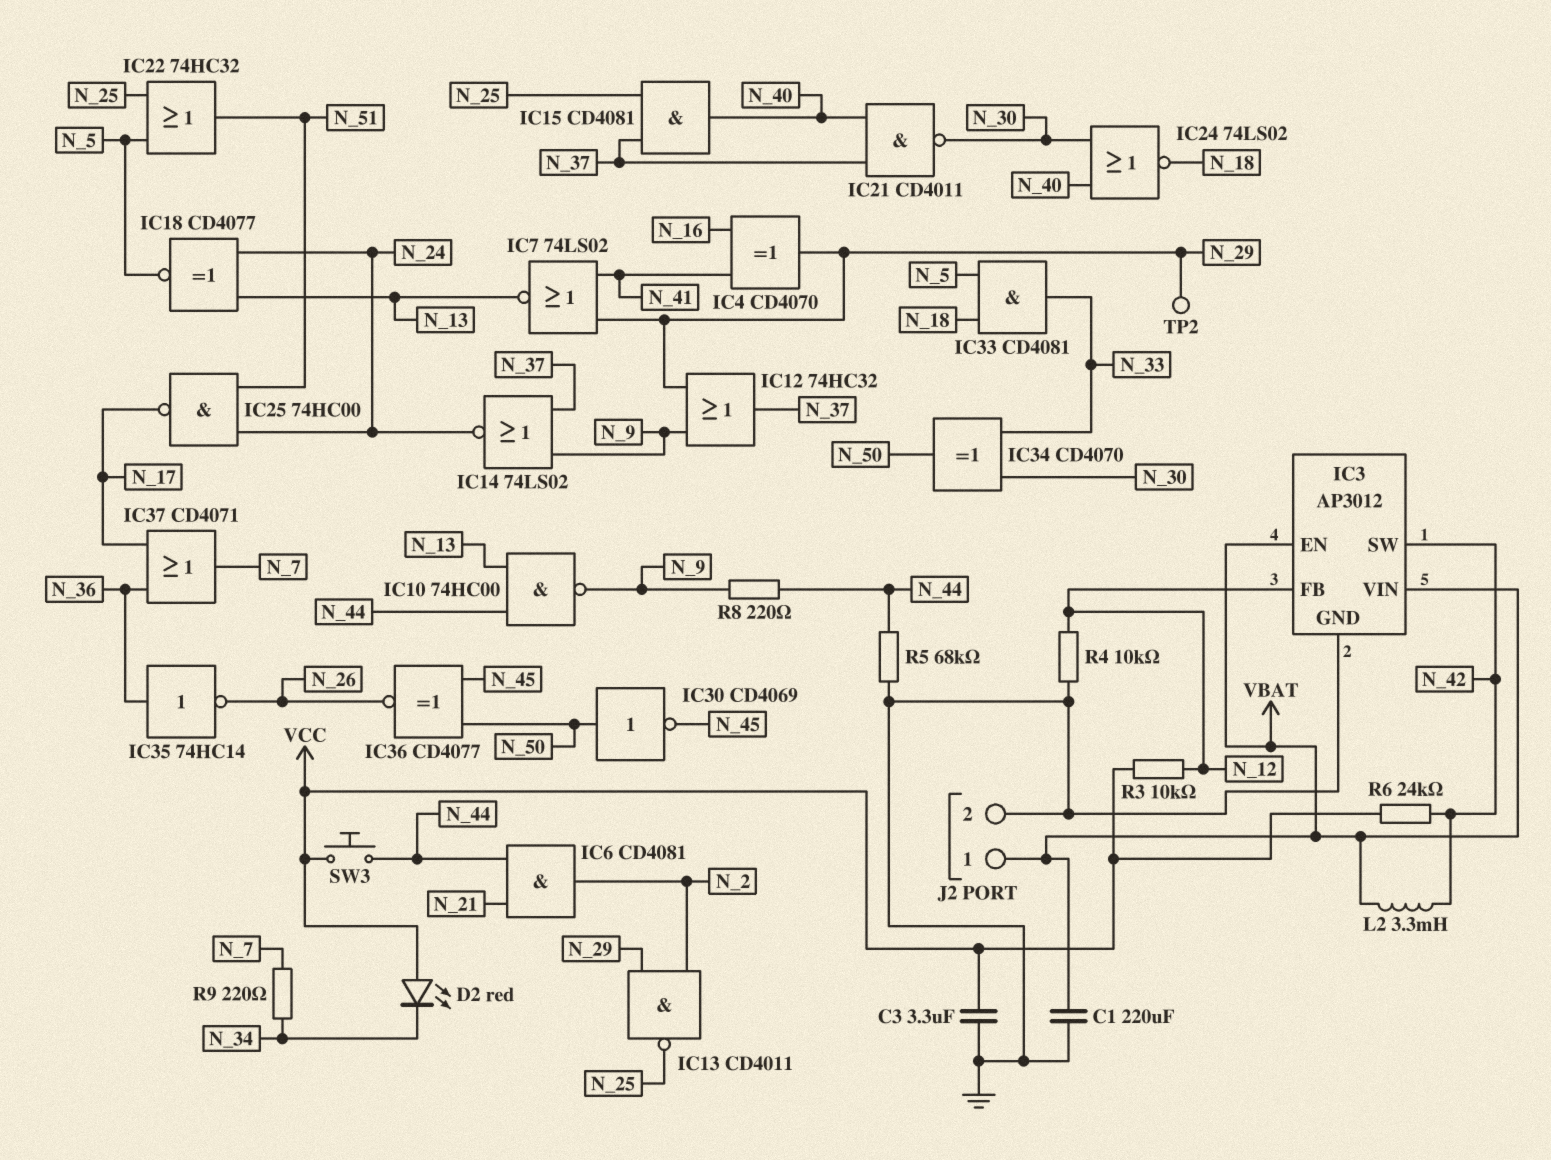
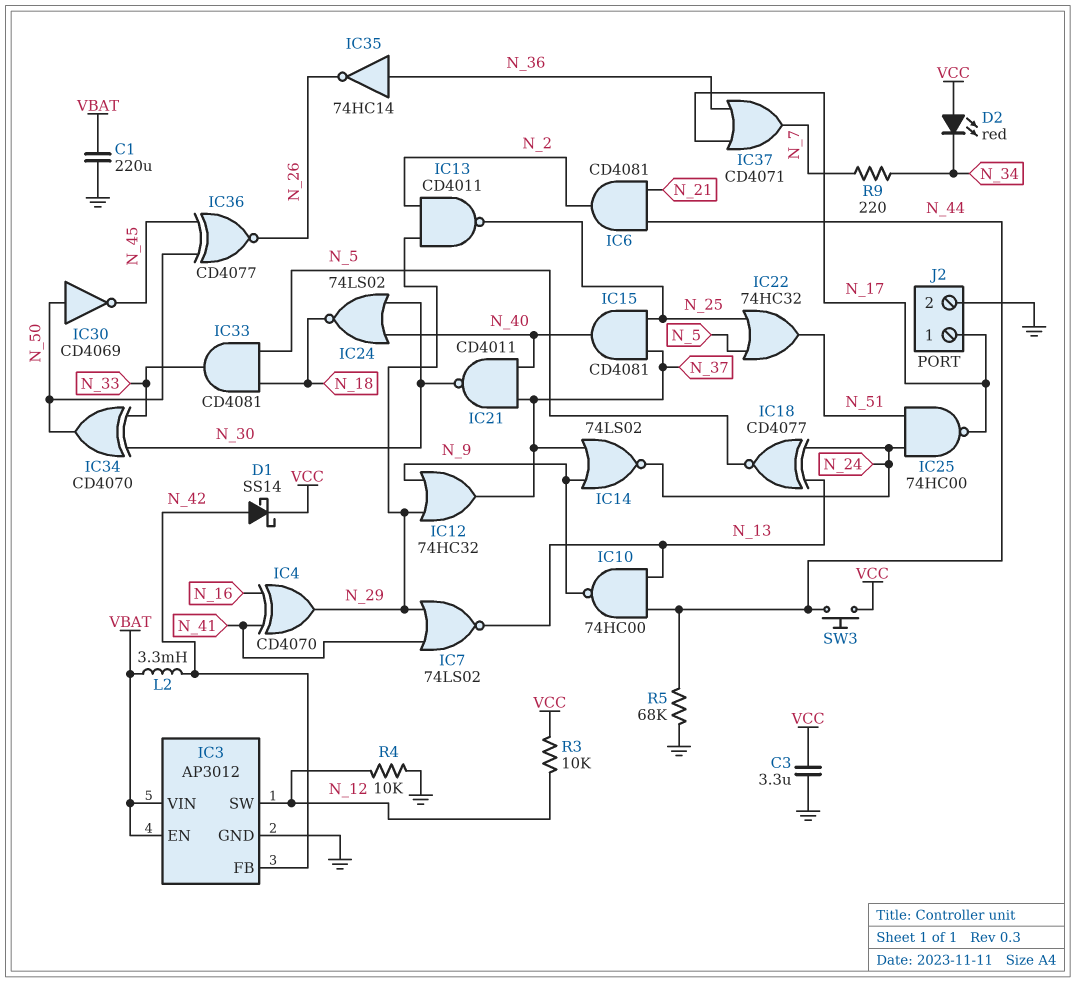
D1: none -> schottky SS14 (A N_42, K VCC)
IC3 pin FB: N_12 -> N_42
IC3 pin SW: N_42 -> N_12
J2 pin 1: VBAT -> N_17
R6: 24k (N_42, VCC) -> none
R8: 220 (N_9, N_44) -> none
TP2: test point (N_29) -> none

